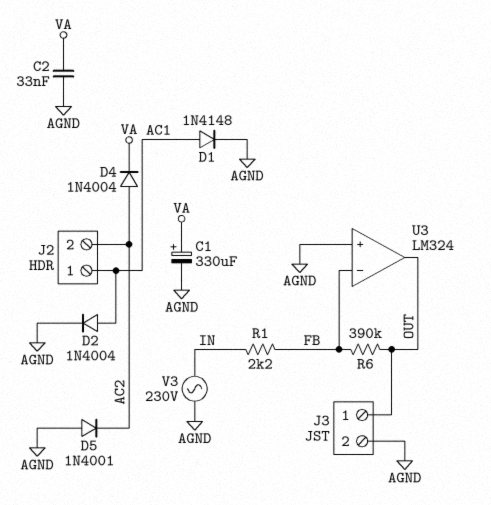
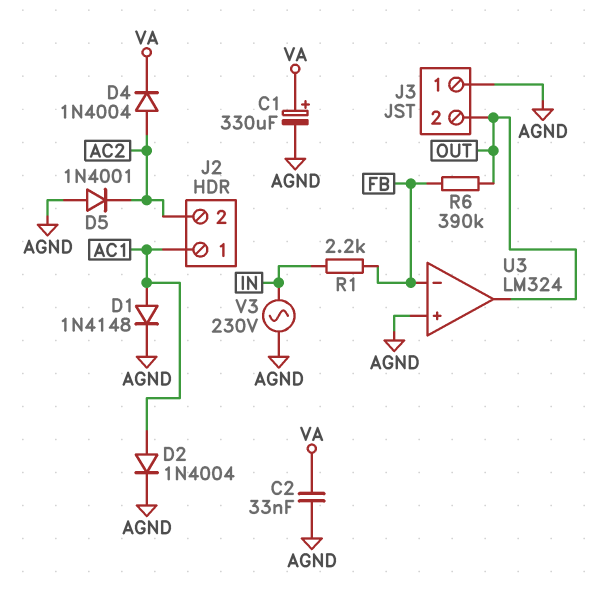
J3 pin 1: OUT -> AGND
J3 pin 2: AGND -> OUT

